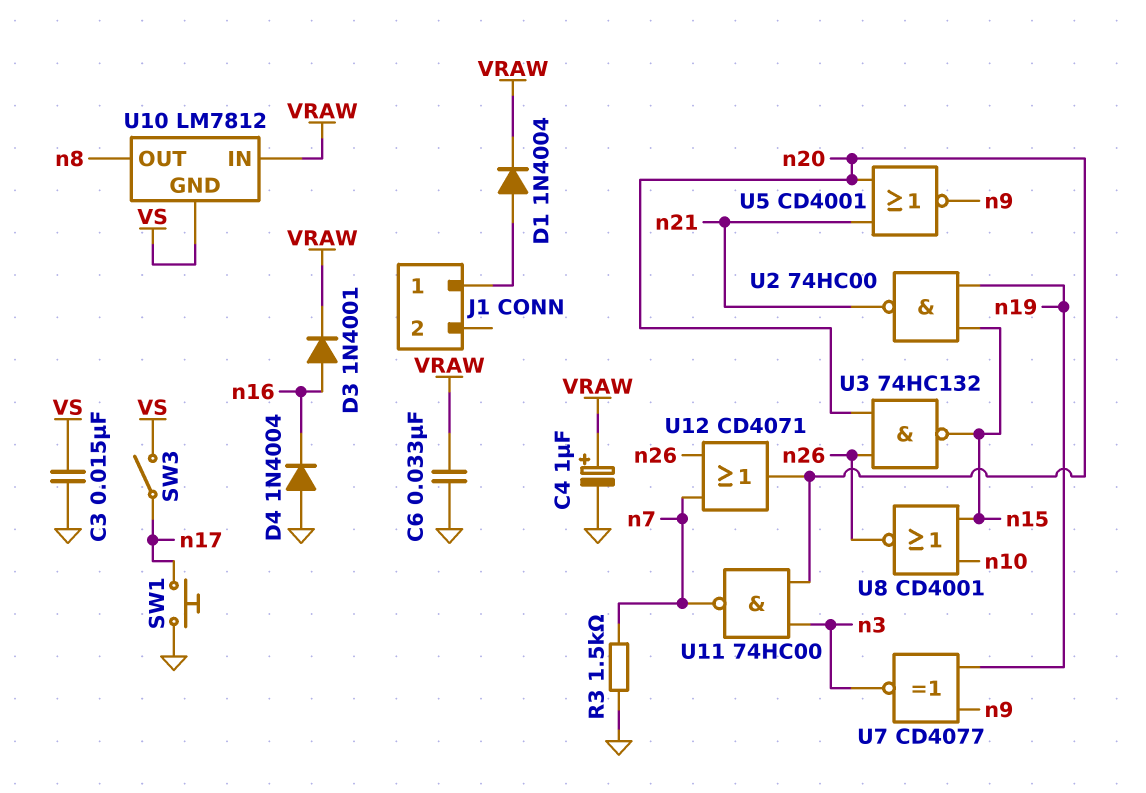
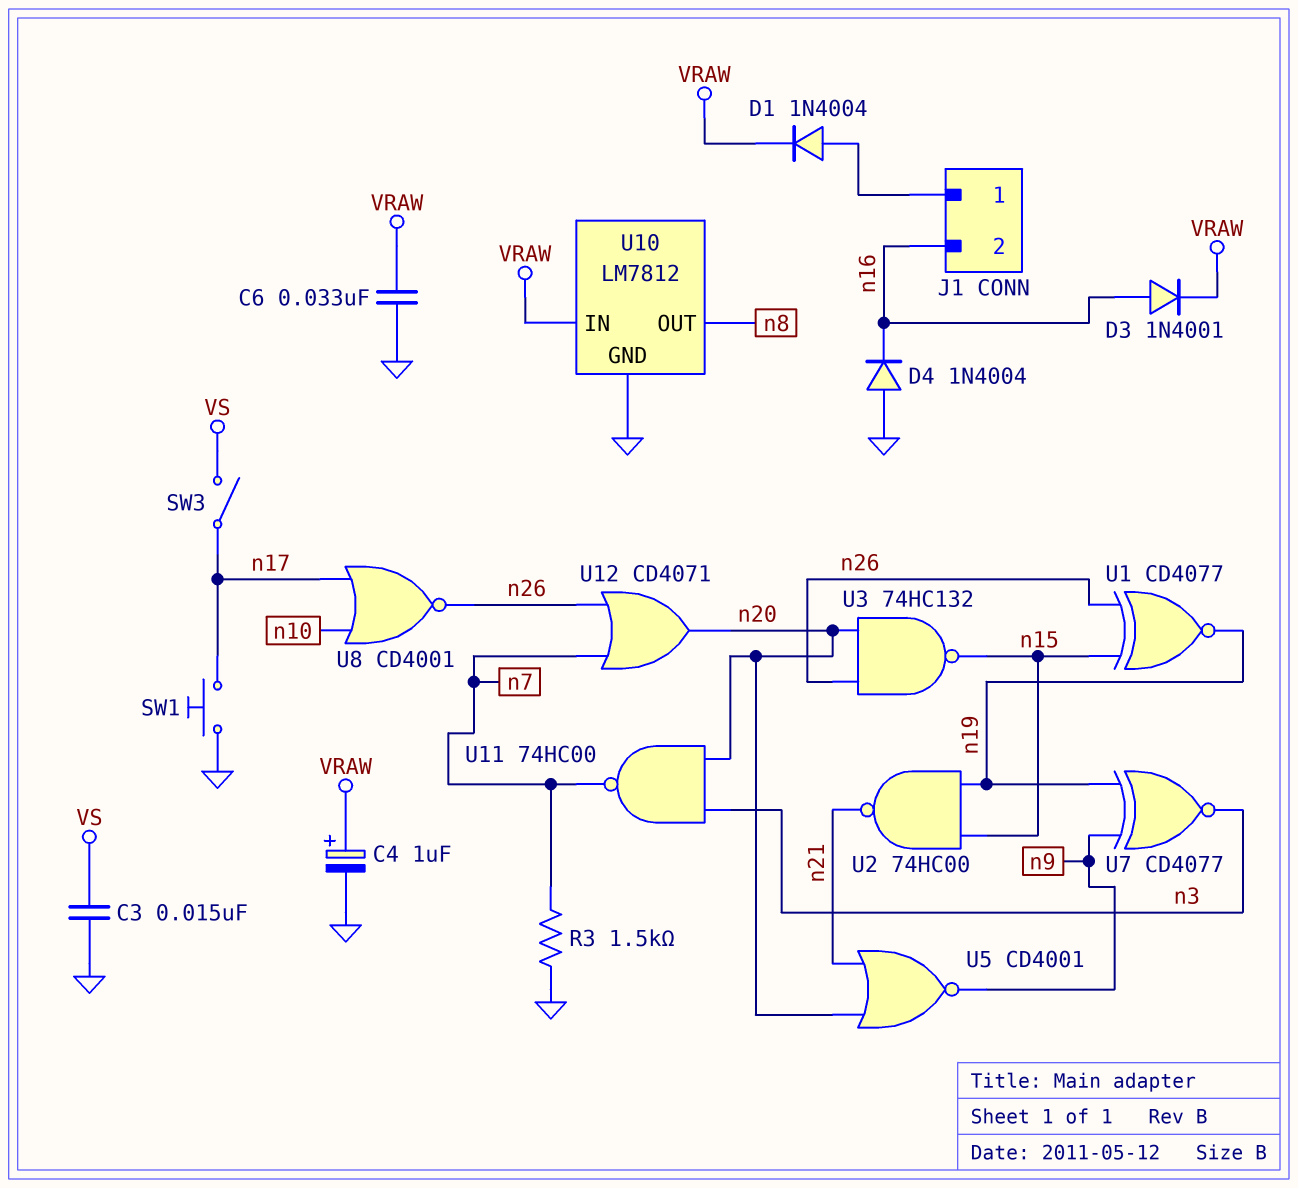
J1 pin 2: none -> n16
U1: none -> XNOR CD4077 (in n15, in n26, out n19)
U8: NOR CD4001 (in n10, in n15, out n26) -> NOR CD4001 (in n10, in n17, out n26)
U10 pin GND: VS -> GND

